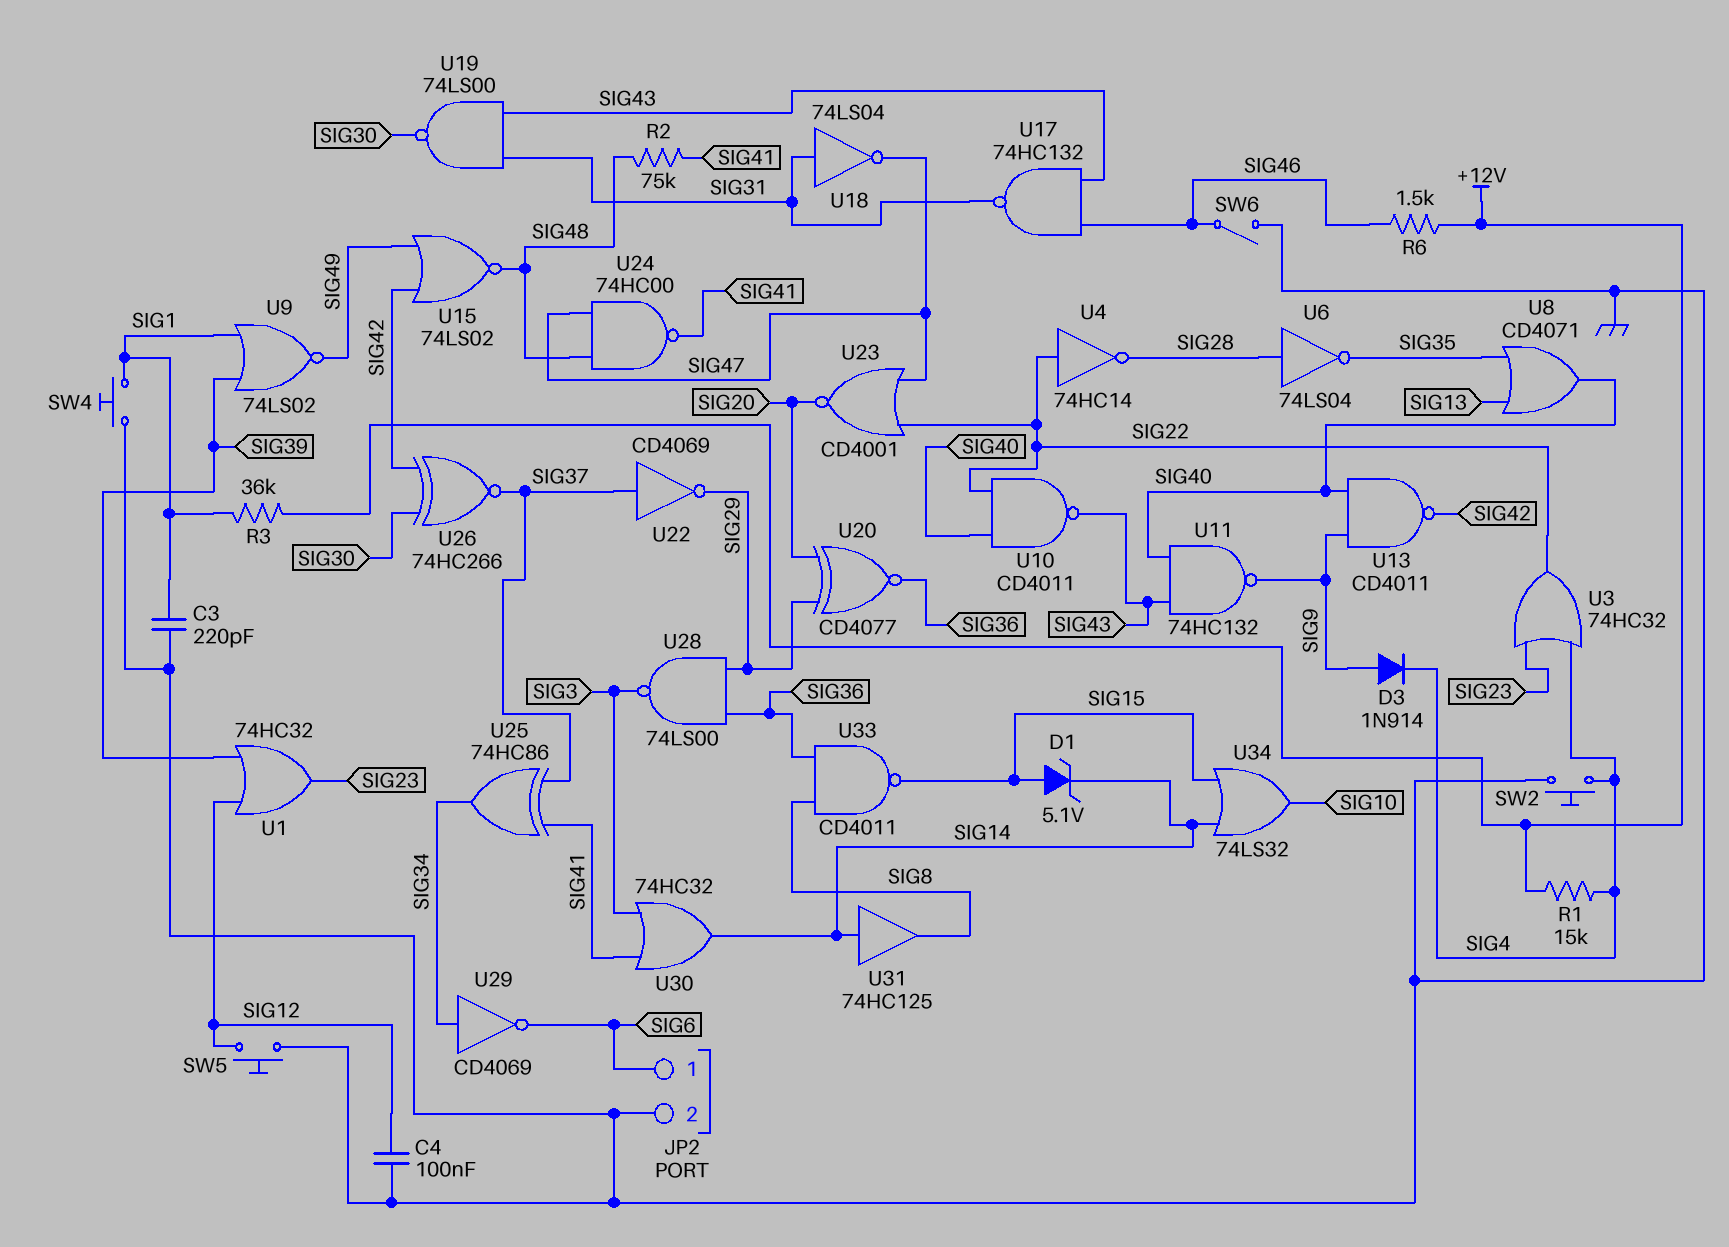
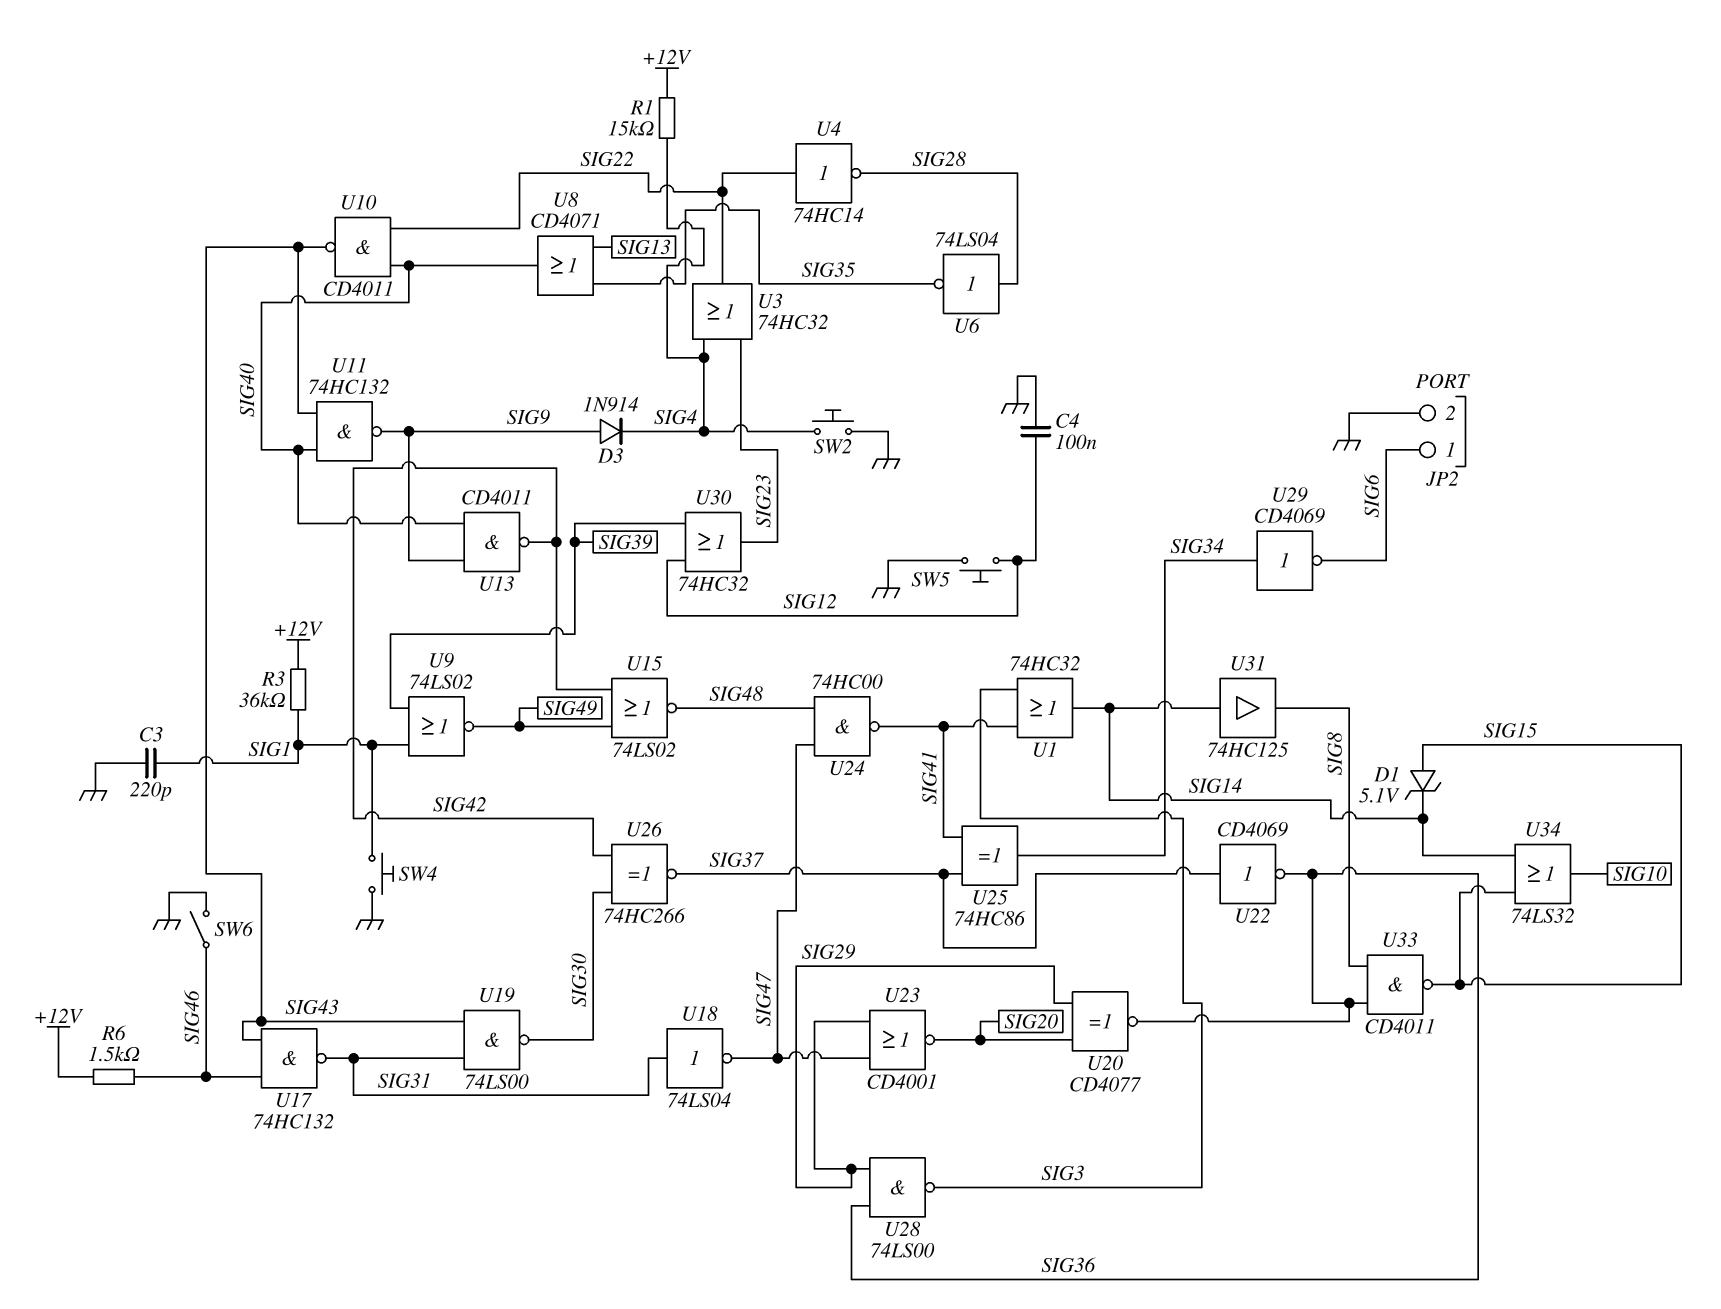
R2: 75k (SIG41, SIG48) -> none
U1: OR 74HC32 (in SIG12, in SIG39, out SIG23) -> OR 74HC32 (in SIG3, in SIG41, out SIG14)
U22: NOT CD4069 (in SIG37, out SIG29) -> NOT CD4069 (in SIG37, out SIG36)
U23: NOR CD4001 (in SIG22, in SIG47, out SIG20) -> NOR CD4001 (in SIG29, in SIG47, out SIG20)
U30: OR 74HC32 (in SIG3, in SIG41, out SIG14) -> OR 74HC32 (in SIG12, in SIG39, out SIG23)

